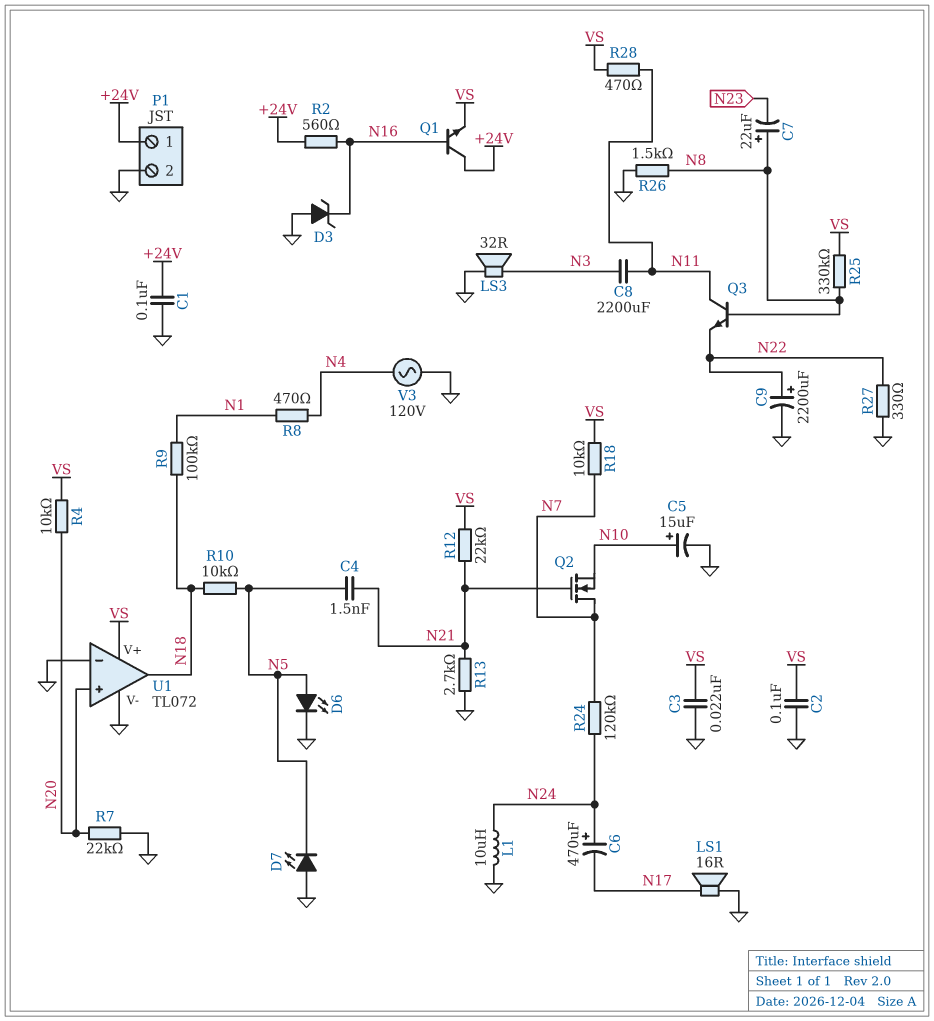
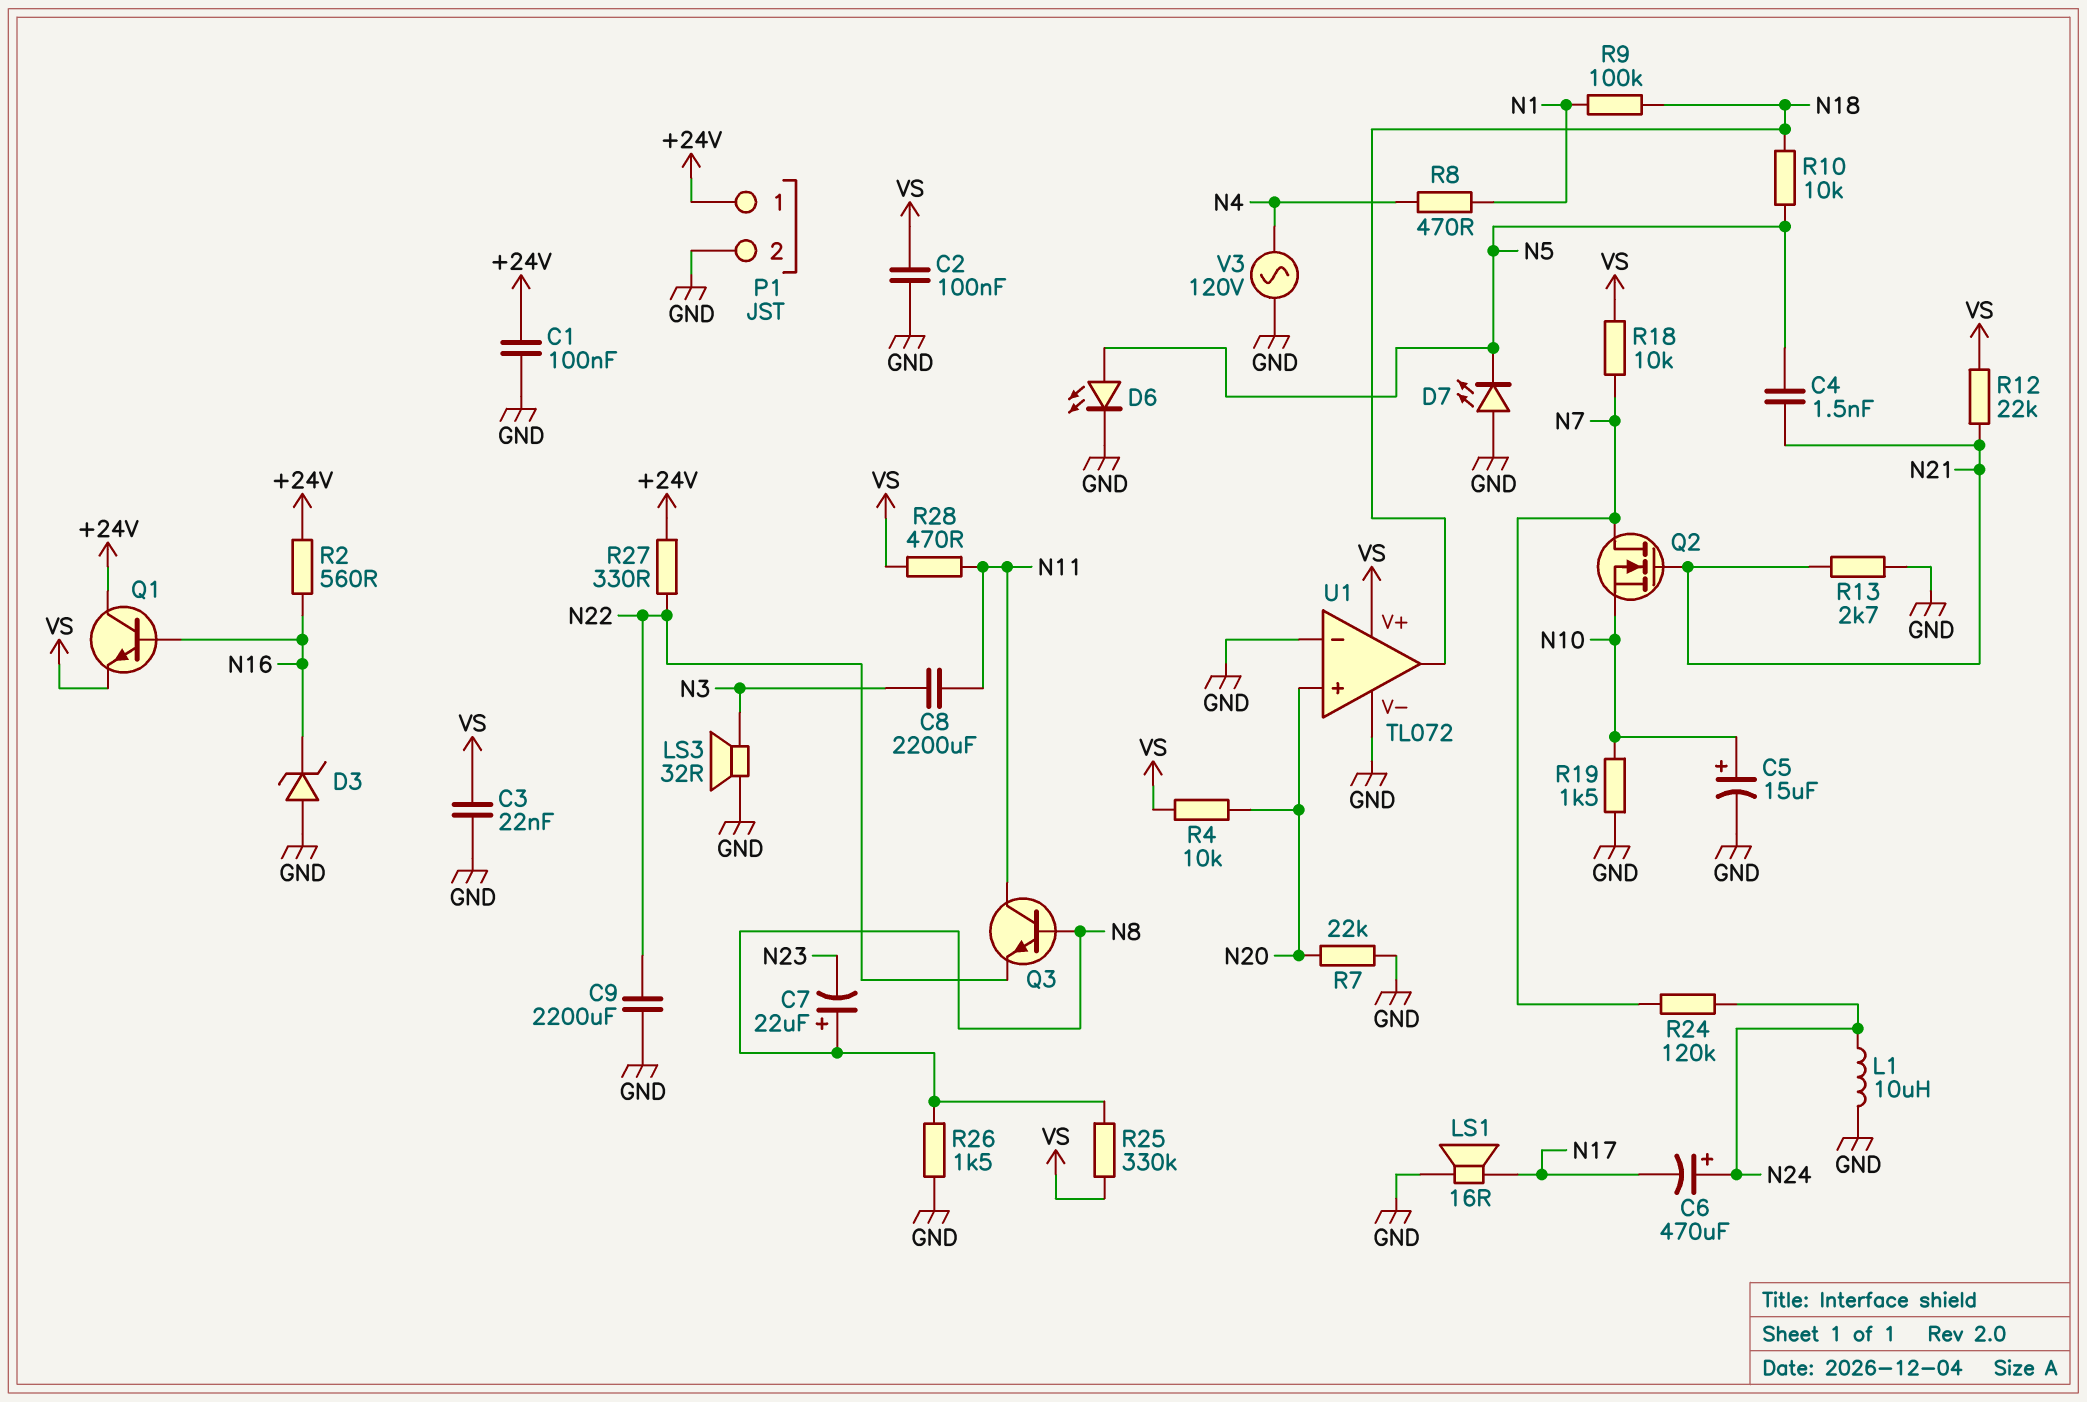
C9: 2200uF (plus N22, minus GND) -> 2200uF (GND, N22)
R19: none -> 1.5k (GND, N10)
R27: 330 (GND, N22) -> 330 (+24V, N22)

